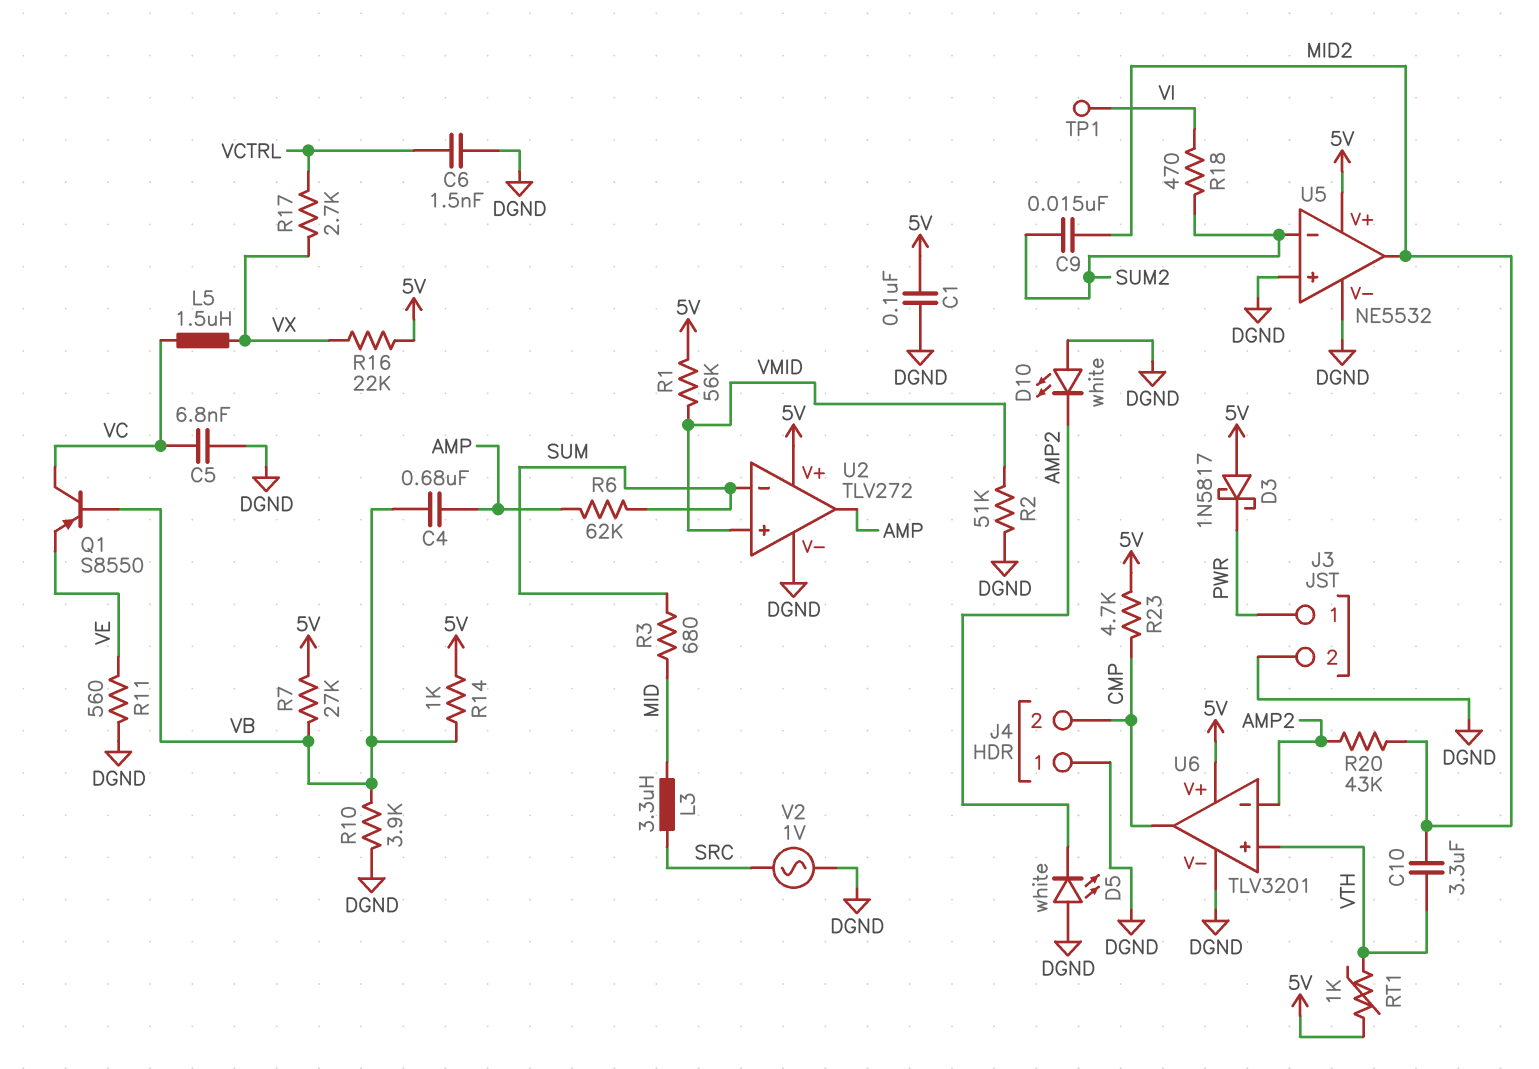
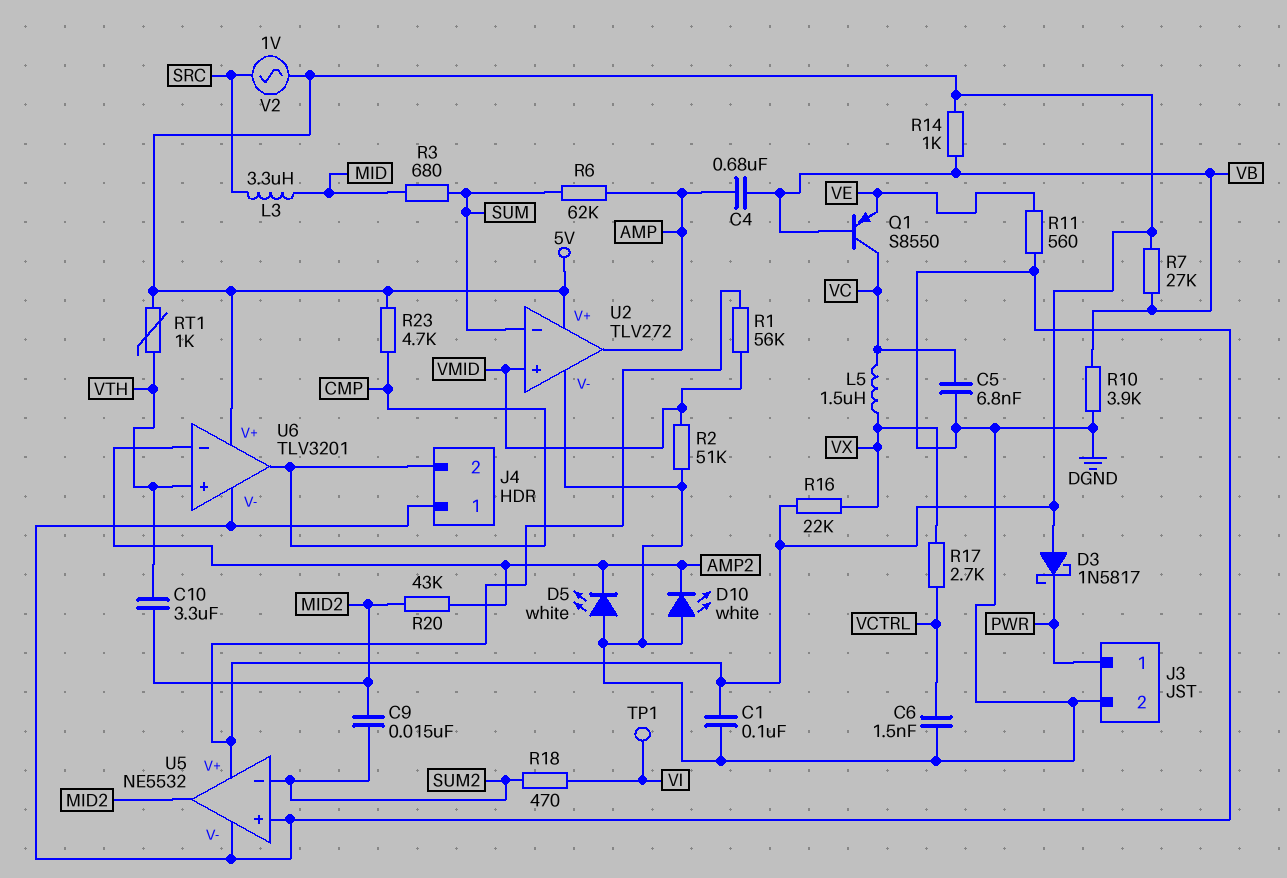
V2: AC 1V (DGND, SRC) -> AC 1V (5V, SRC)

